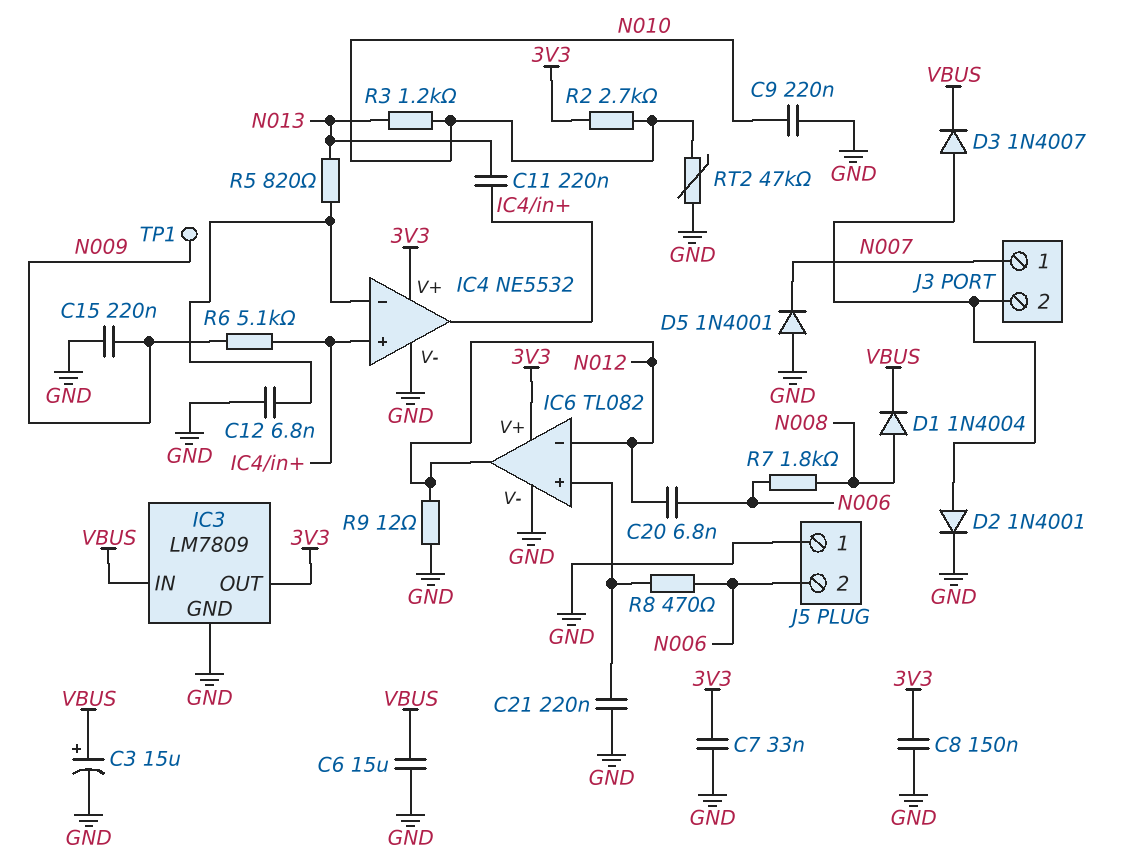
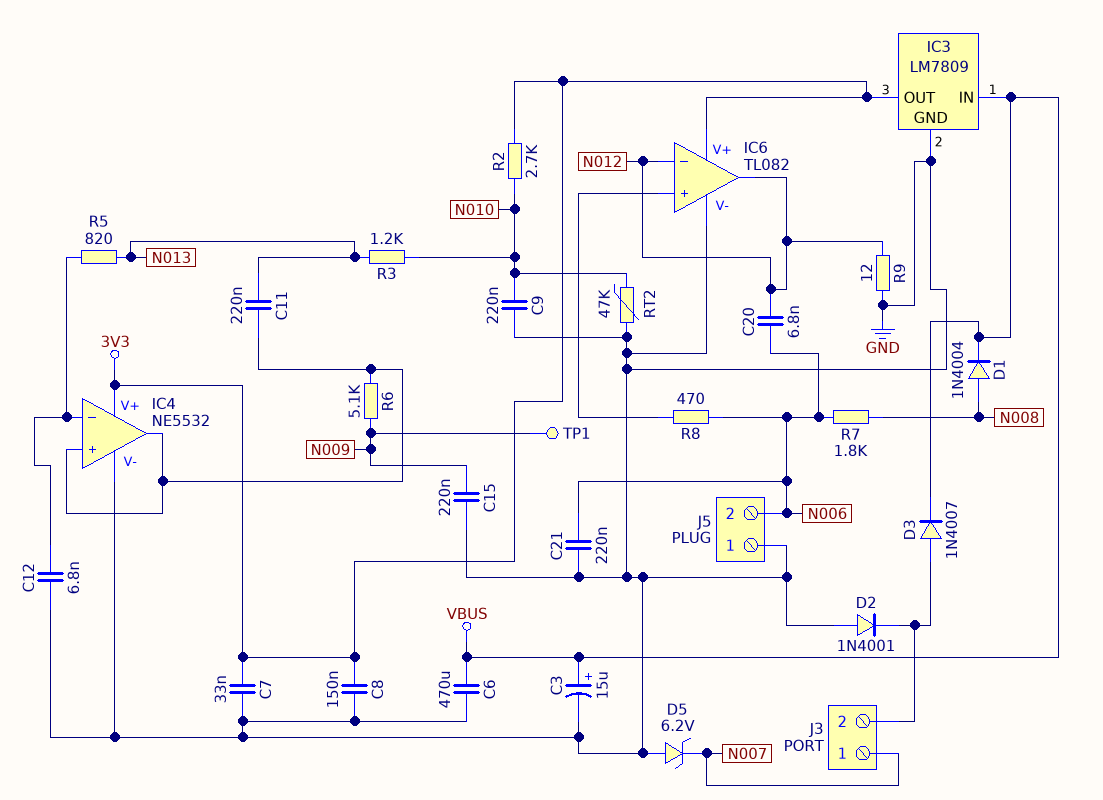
C6: 15uF (GND, VBUS) -> 470uF (GND, VBUS)
C21: 220nF (GND, IC6/in+) -> 220nF (GND, N006)
D2: diode 1N4001 (A J3/2, K GND) -> diode 1N4001 (A GND, K J3/2)
D5: diode 1N4001 (A GND, K N007) -> zener 6.2V (A GND, K N007)

